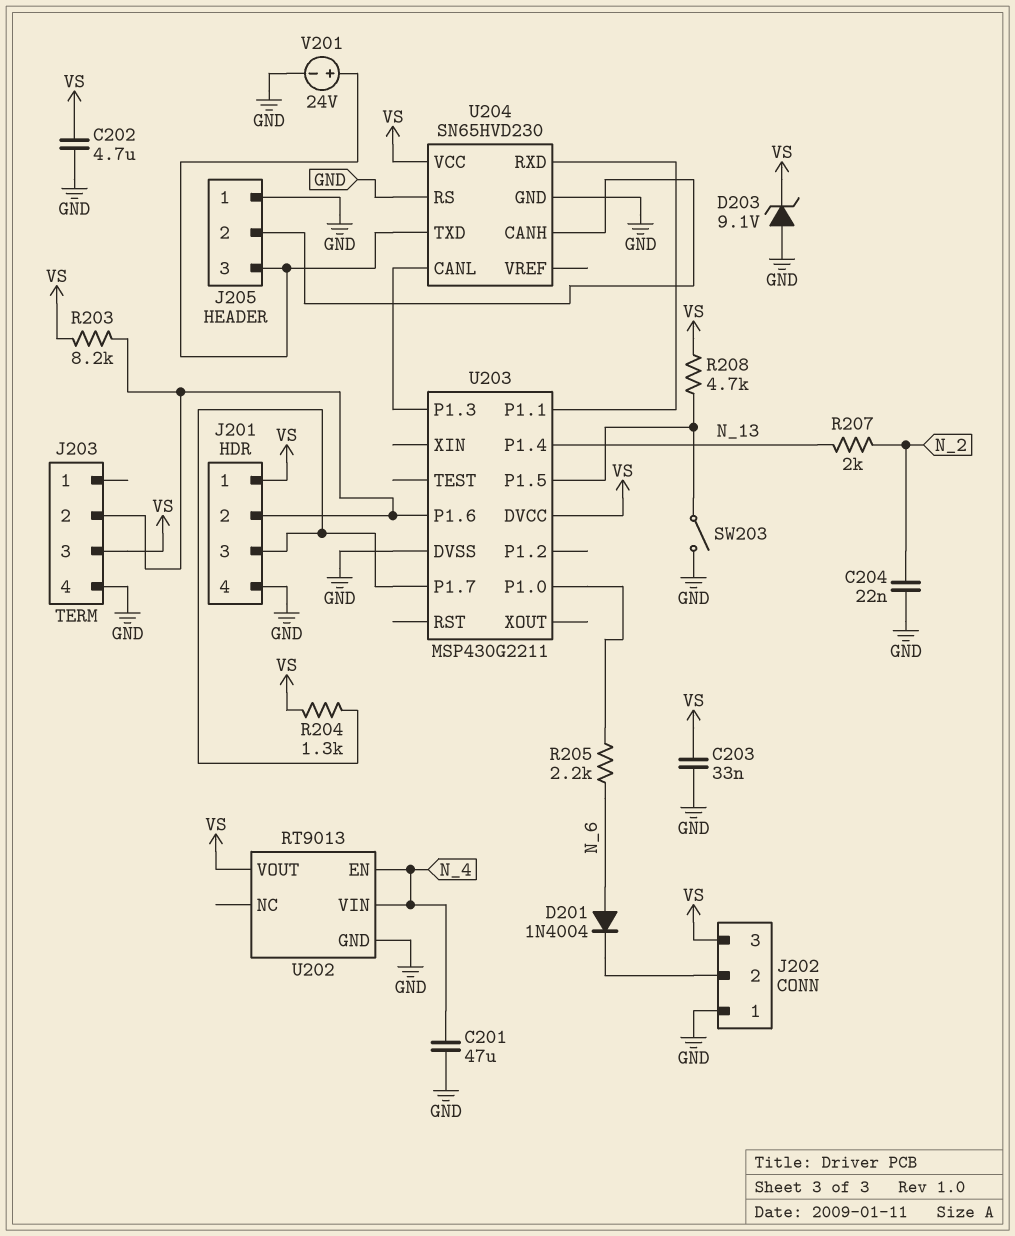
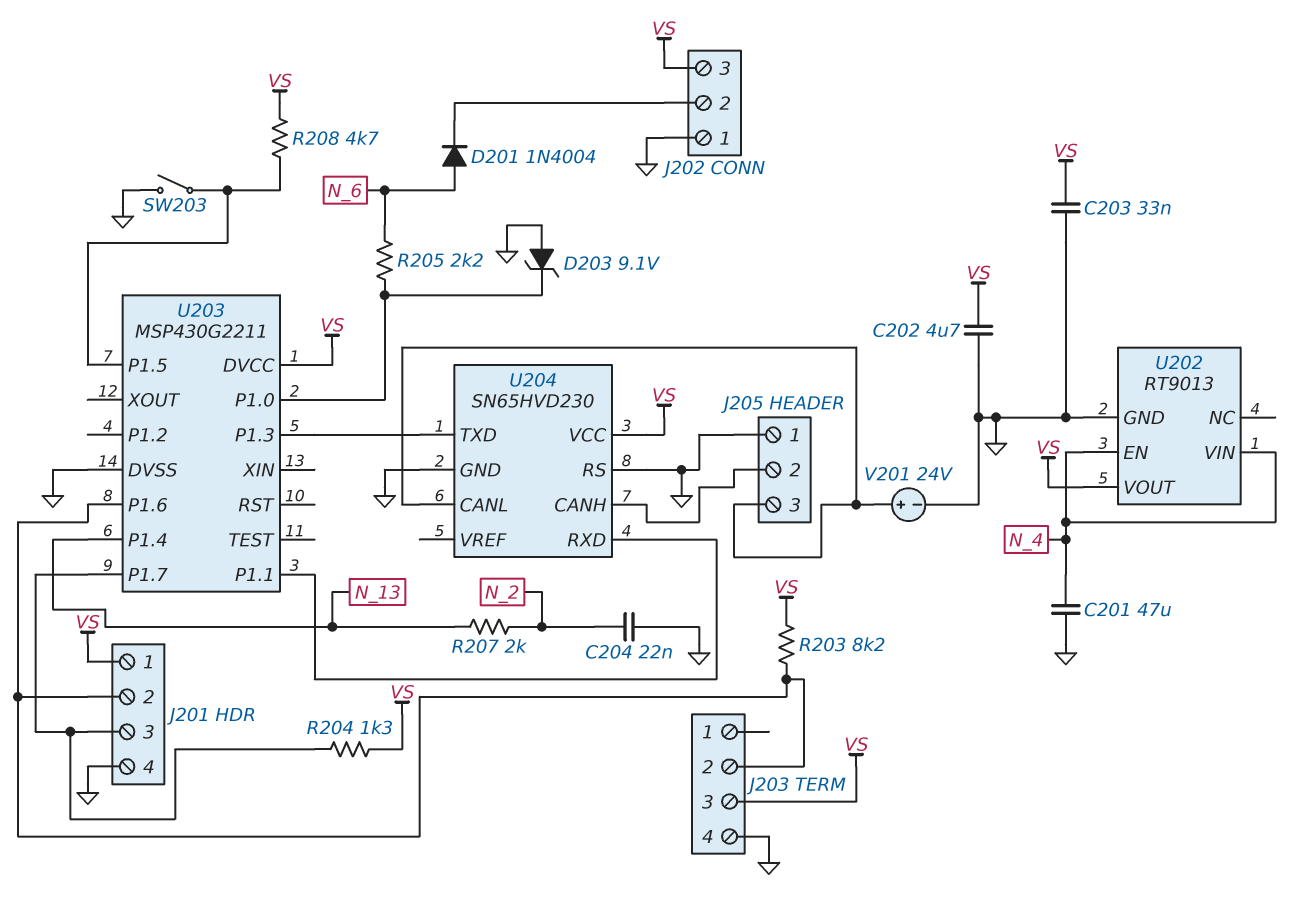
D203: zener 9.1V (A GND, K VS) -> zener 9.1V (A GND, K U203/P1.0)
U204 pin CANL: U203/P1.3 -> J205/3
U204 pin TXD: J205/3 -> U203/P1.3

